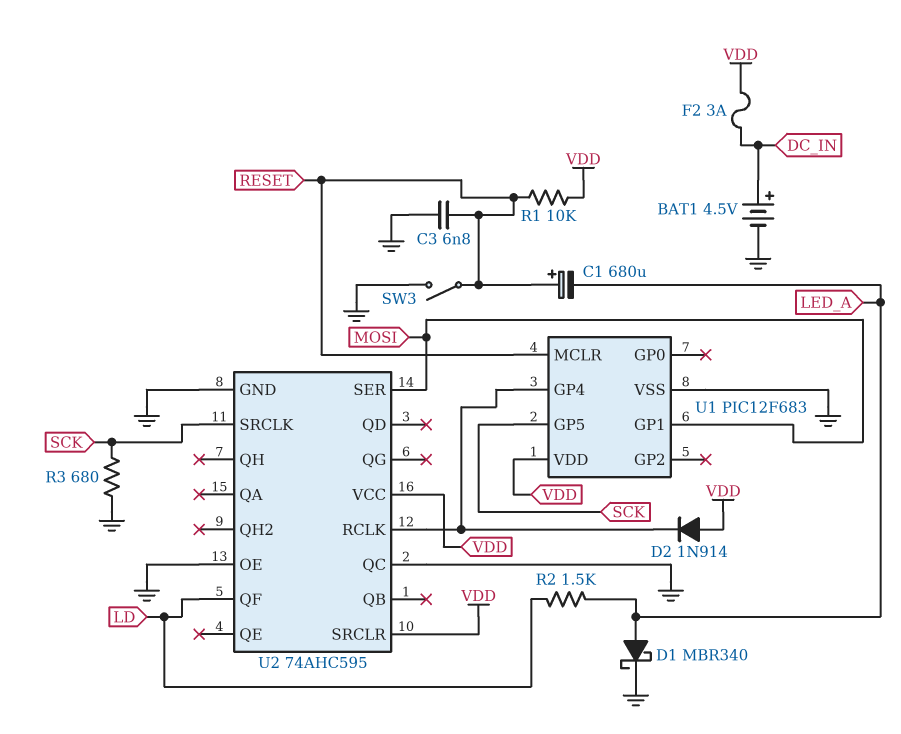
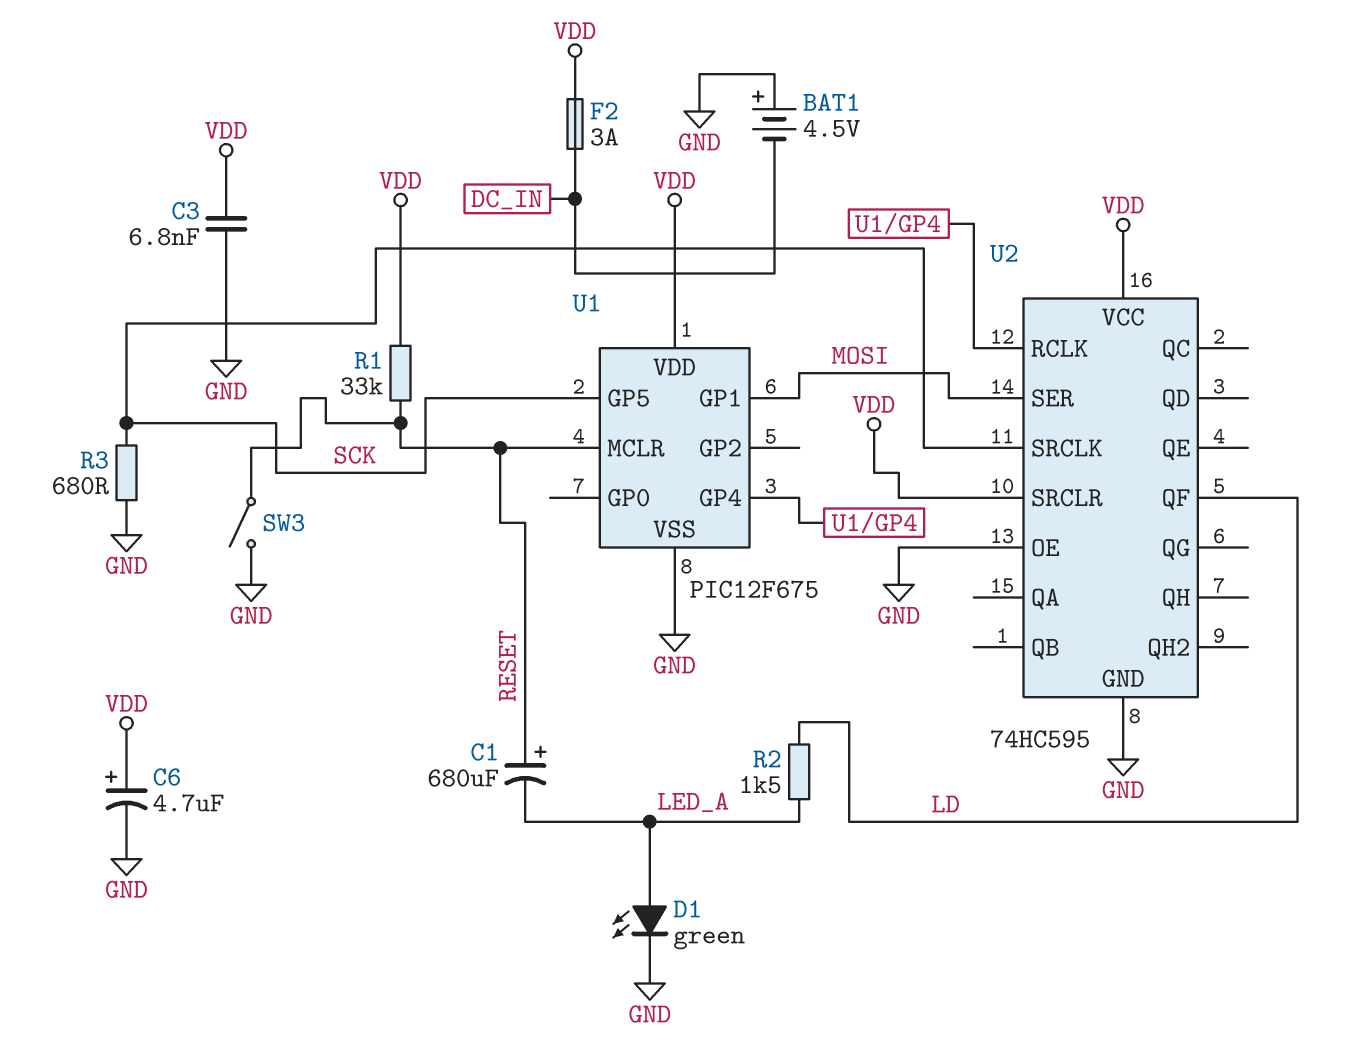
BAT1: 4.5V (plus DC_IN, minus GND) -> 4.5V (plus GND, minus DC_IN)
C3: 6.8nF (GND, RESET) -> 6.8nF (GND, VDD)
C6: none -> 4.7uF (plus VDD, minus GND)
D1: schottky MBR340 (A LED_A, K GND) -> LED green (A LED_A, K GND)
D2: diode 1N914 (A VDD, K U1/GP4) -> none
R1: 10k (RESET, VDD) -> 33k (RESET, VDD)
U1: PIC12F683 -> PIC12F675
U2: 74AHC595 -> 74HC595
U2 pin QC: GND -> none

